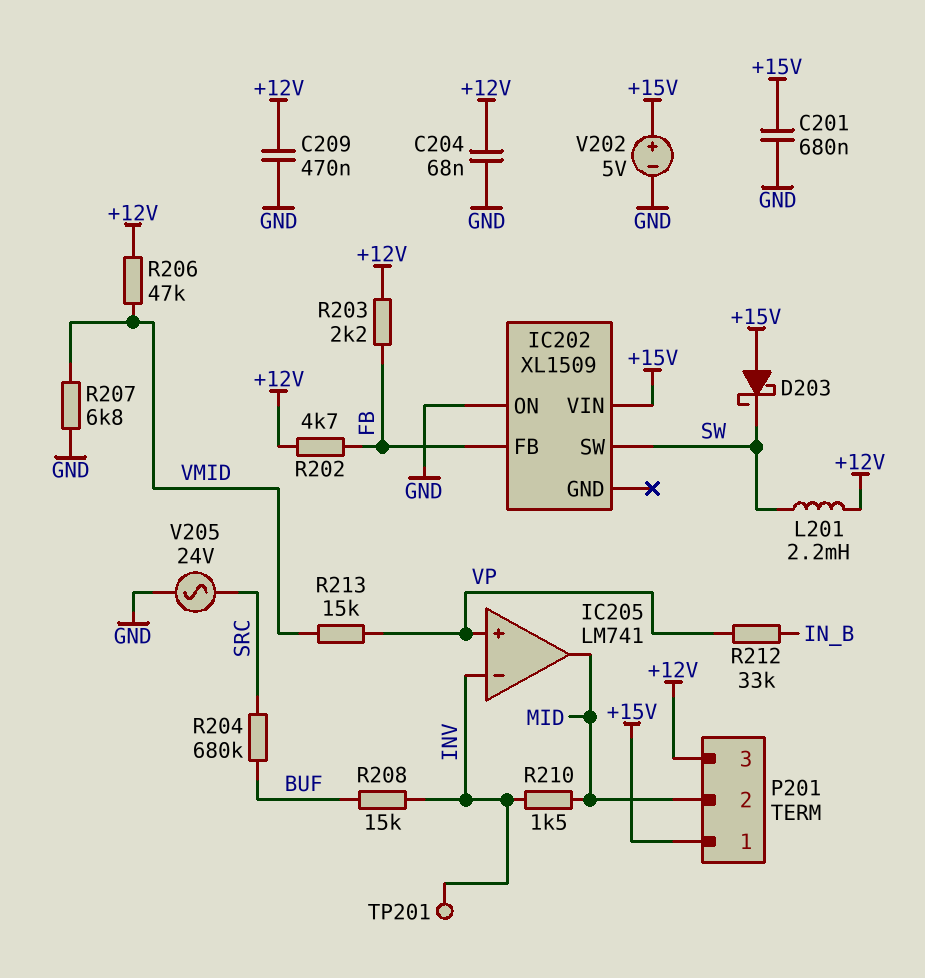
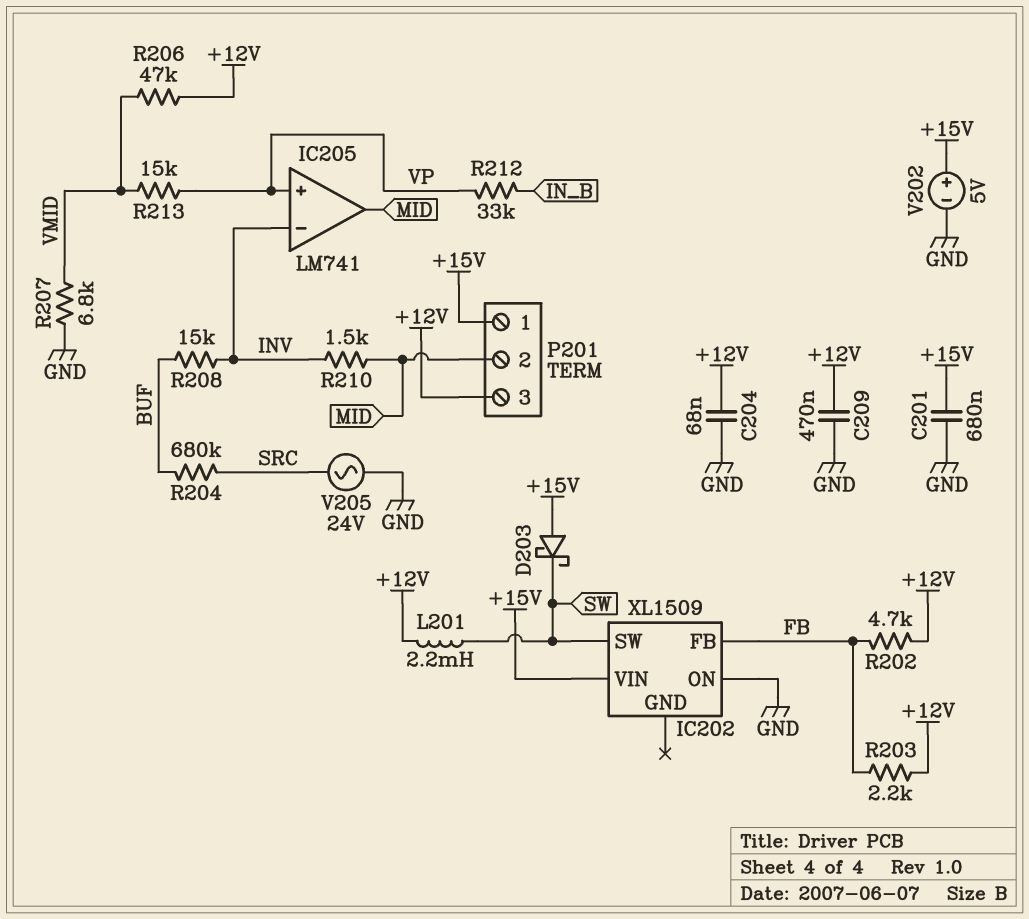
TP201: test point (INV) -> none

